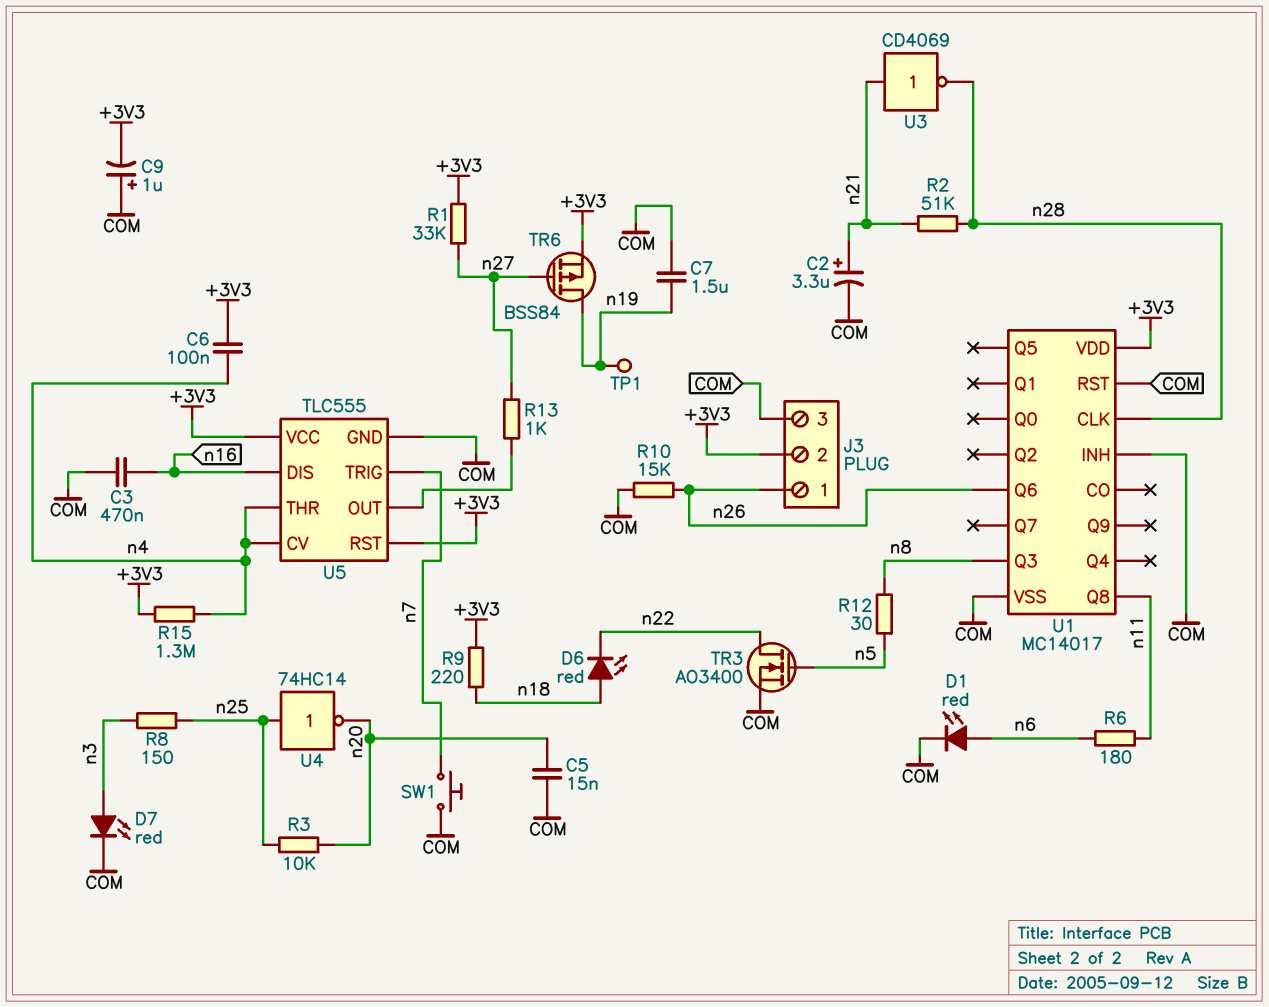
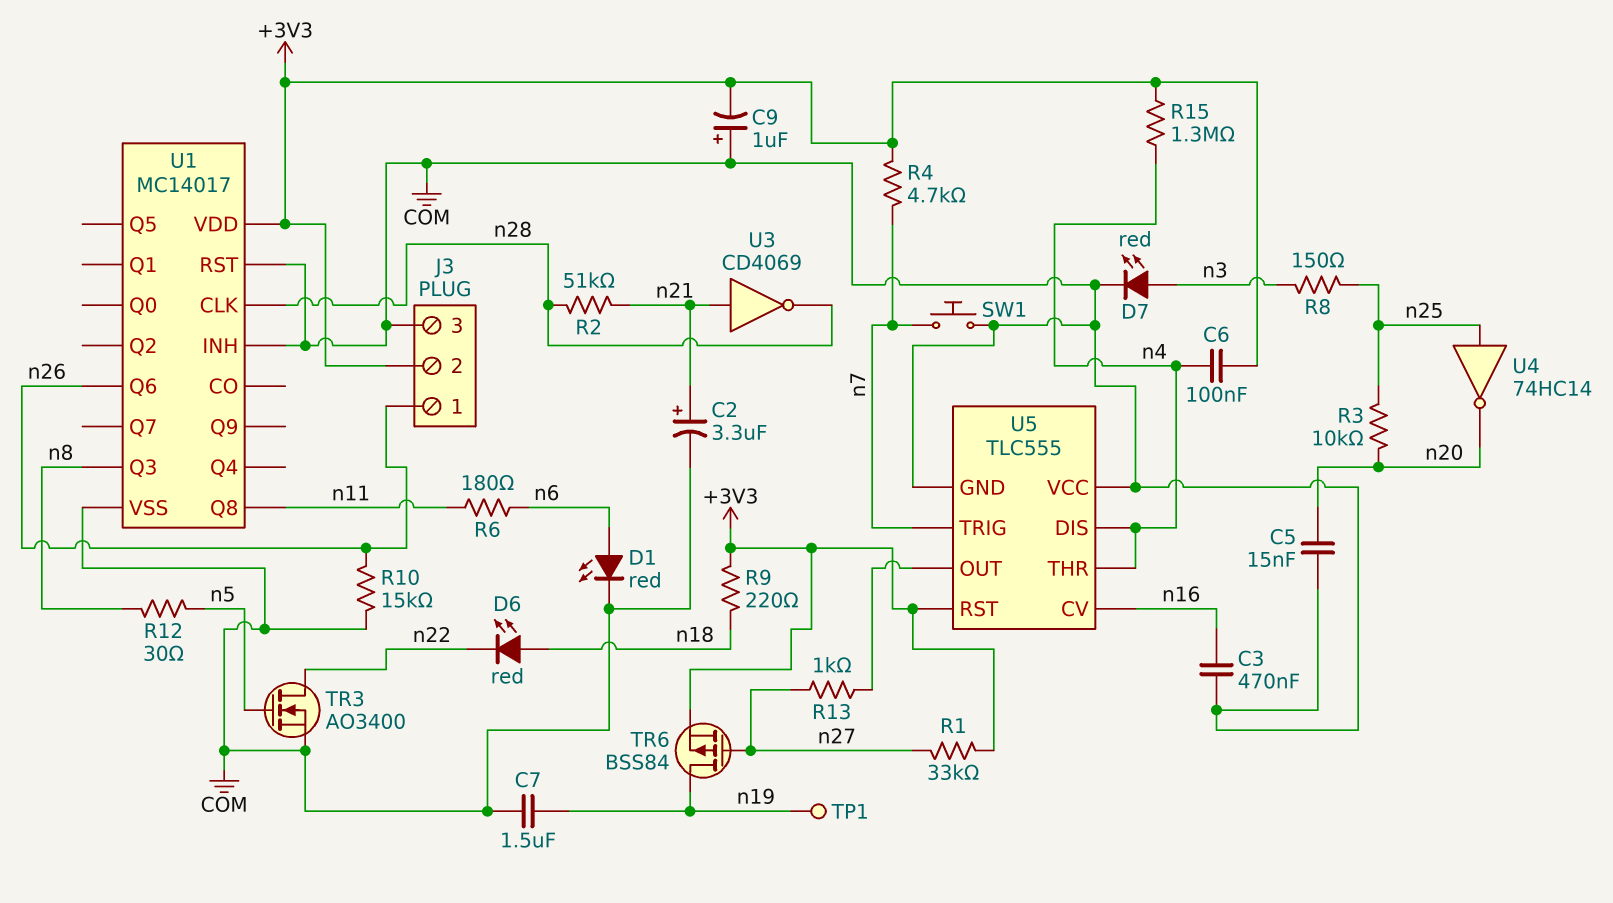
R4: none -> 4.7k (+3V3, n7)
U5 pin CV: n4 -> n16
U5 pin DIS: n16 -> n4
U5 pin VCC: +3V3 -> COM

